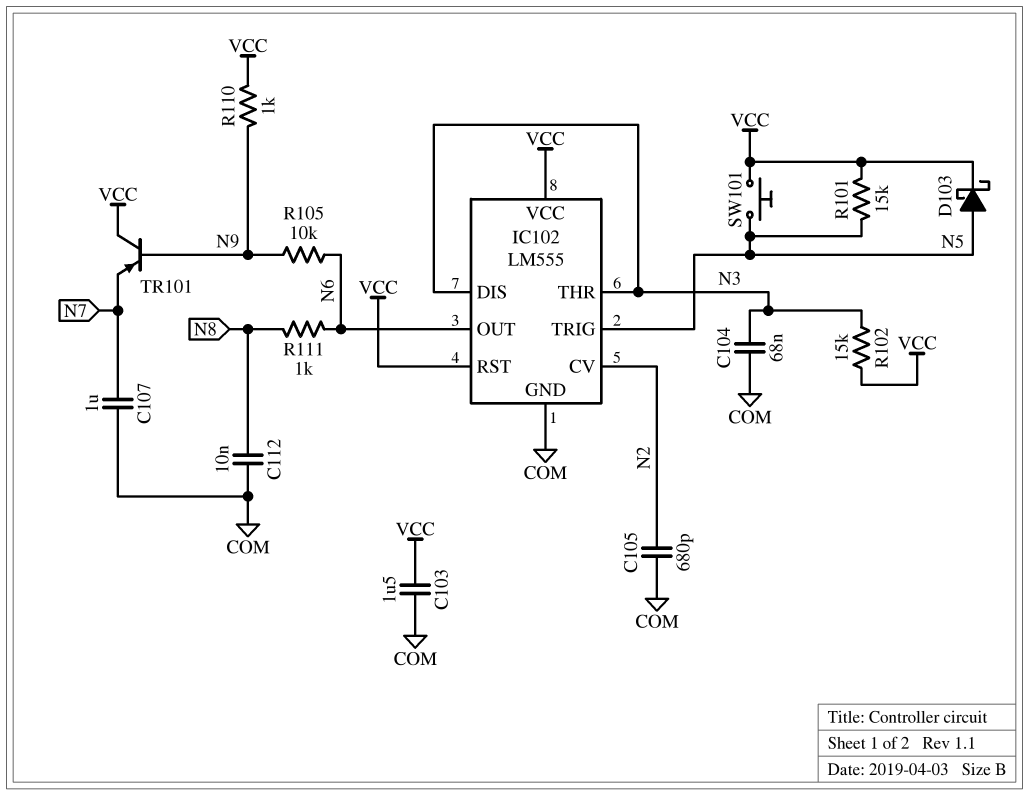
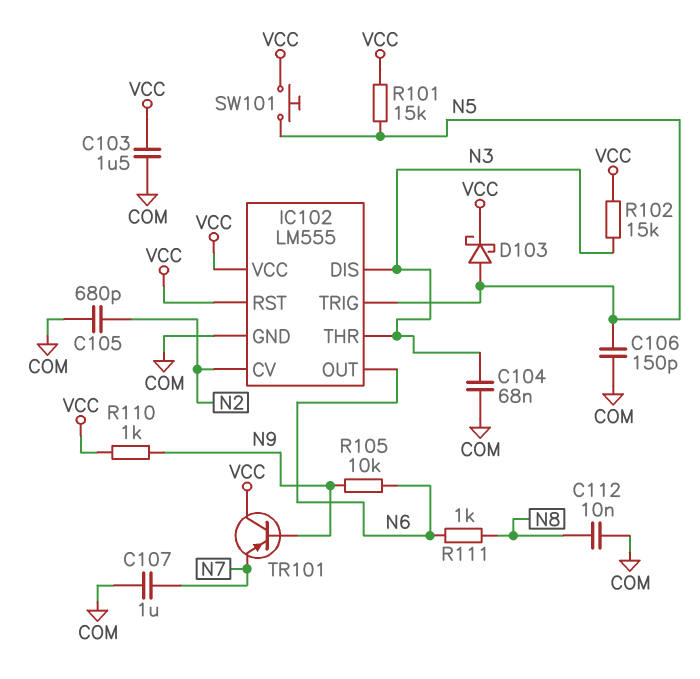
C106: none -> 150pF (COM, N5)

